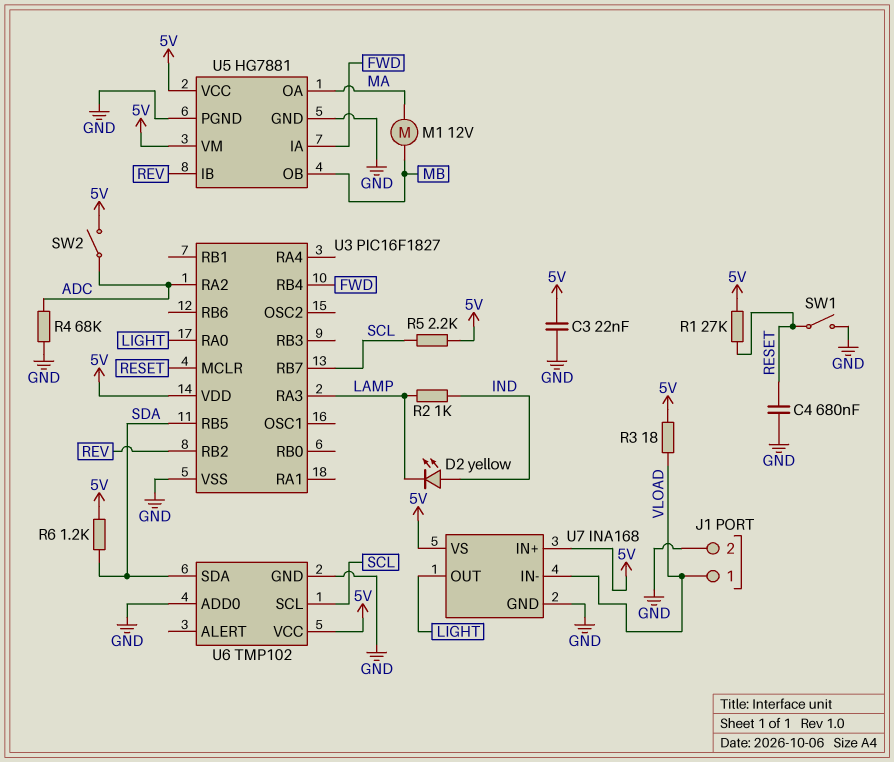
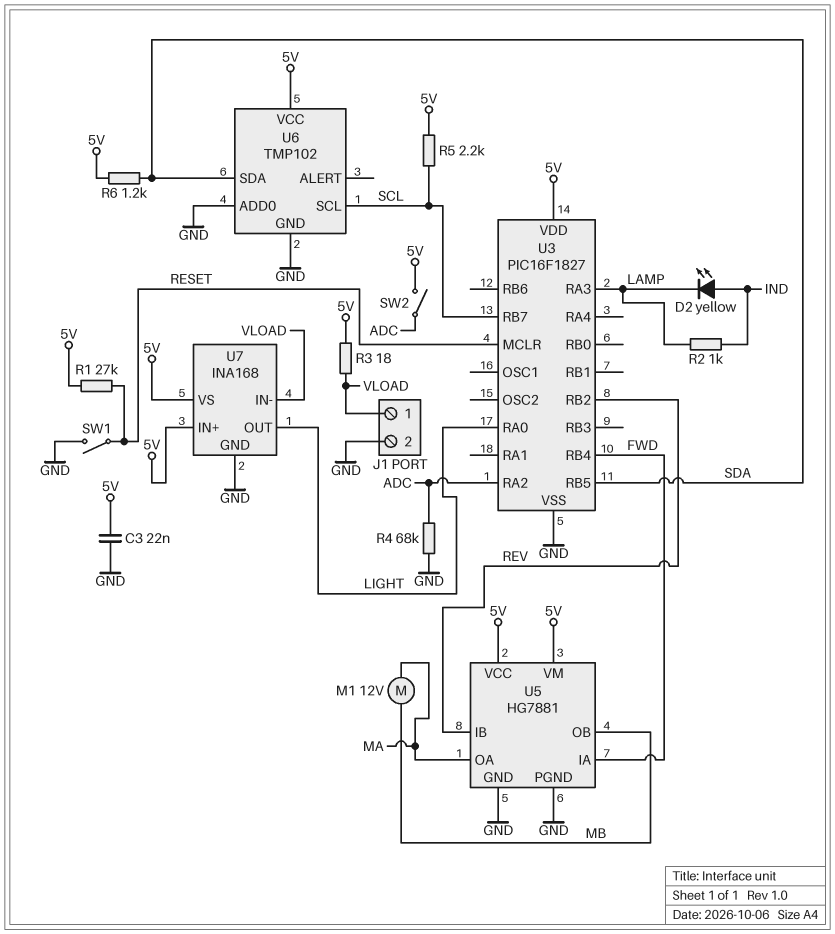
C4: 680nF (GND, RESET) -> none

